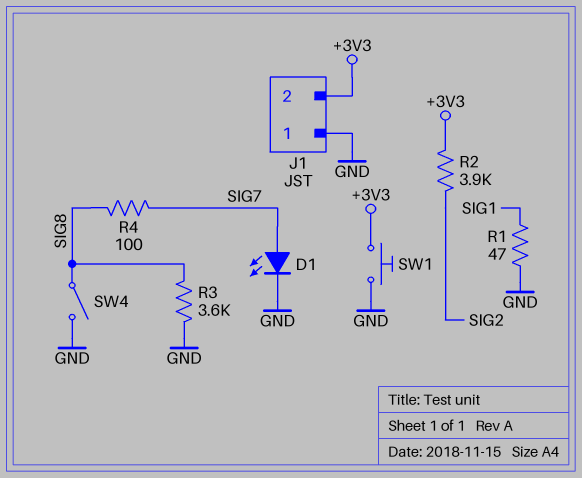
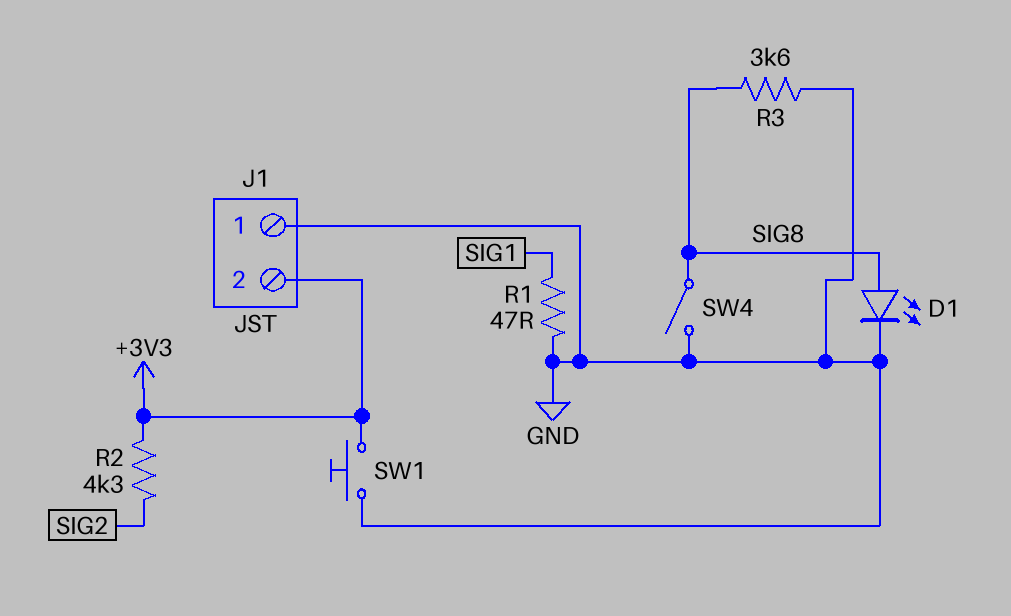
D1: LED (A SIG7, K GND) -> LED (A SIG8, K GND)
R2: 3.9k (+3V3, SIG2) -> 4.3k (+3V3, SIG2)
R4: 100 (SIG7, SIG8) -> none

